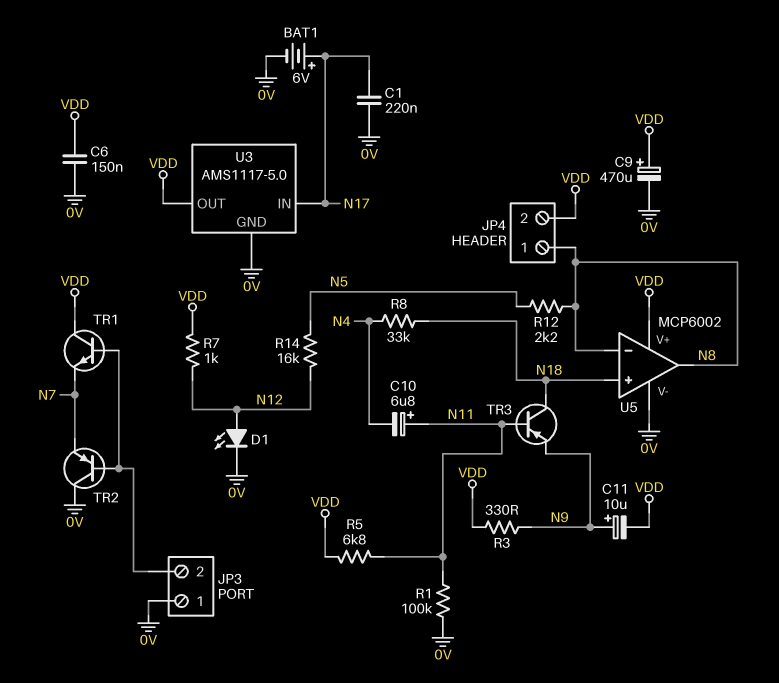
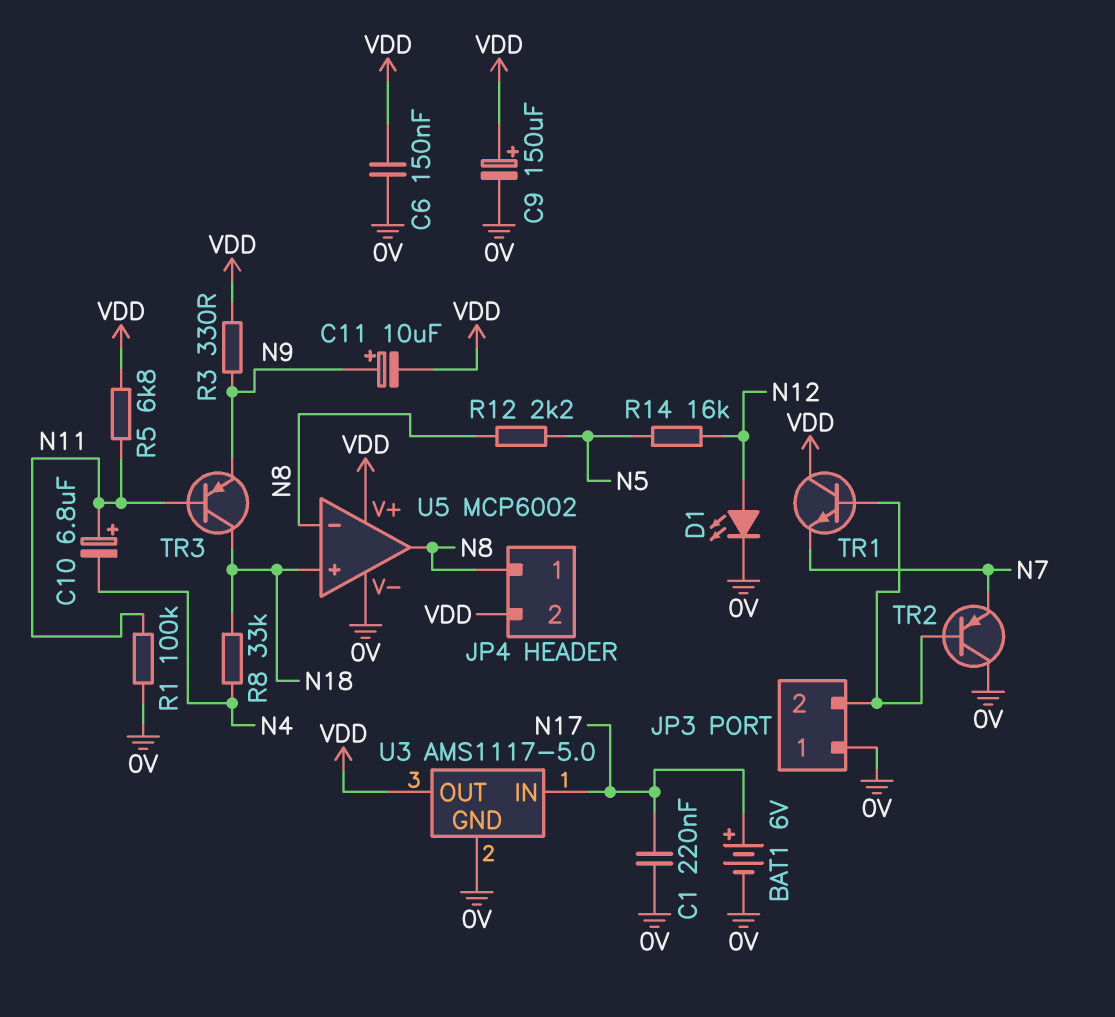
C9: 470uF (plus VDD, minus 0V) -> 150uF (plus VDD, minus 0V)
R7: 1k (N12, VDD) -> none

